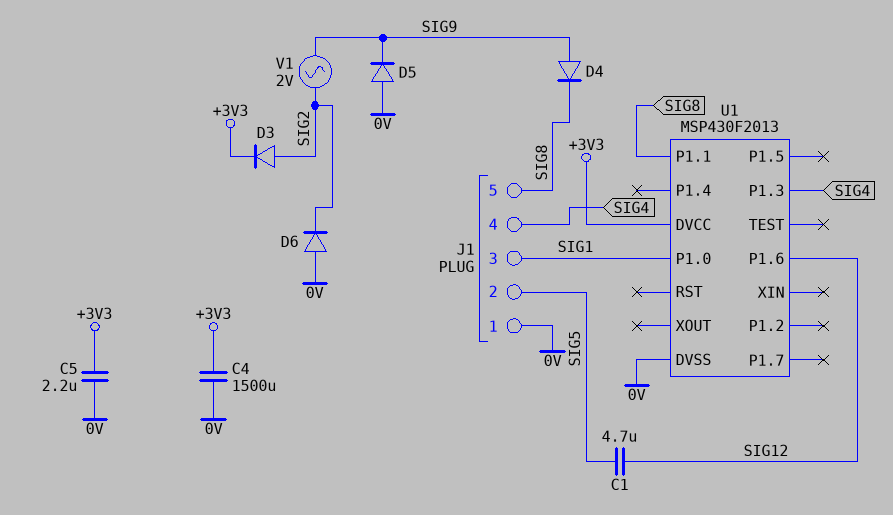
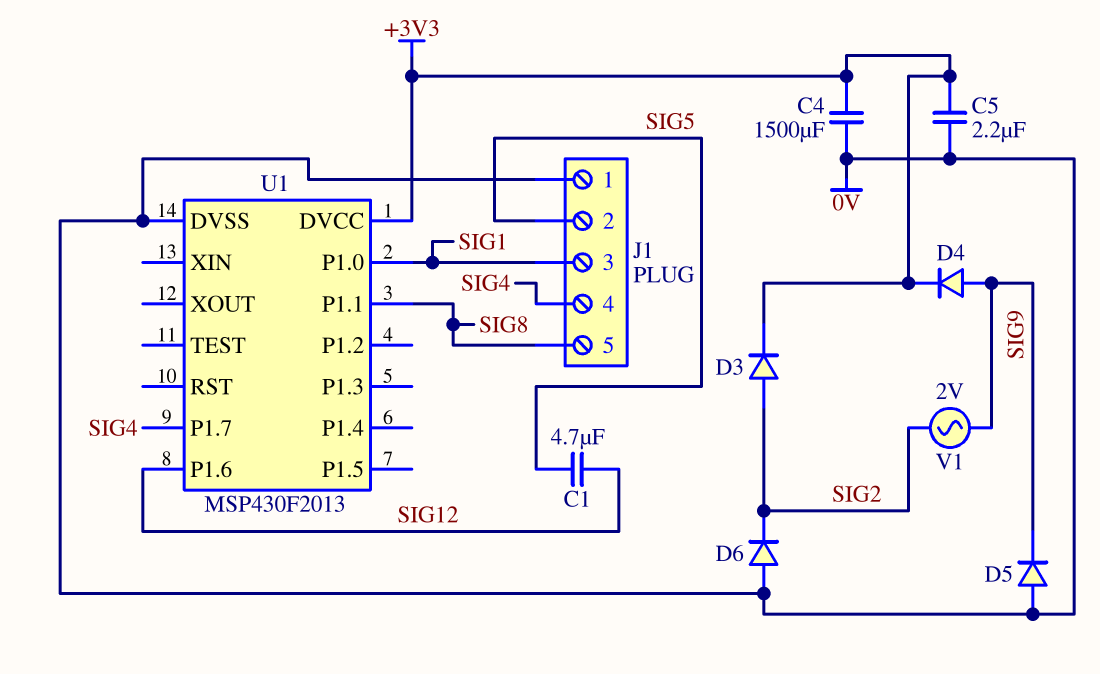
D4: diode (A SIG9, K SIG8) -> diode (A SIG9, K +3V3)
U1 pin P1.3: SIG4 -> none
U1 pin P1.7: none -> SIG4

